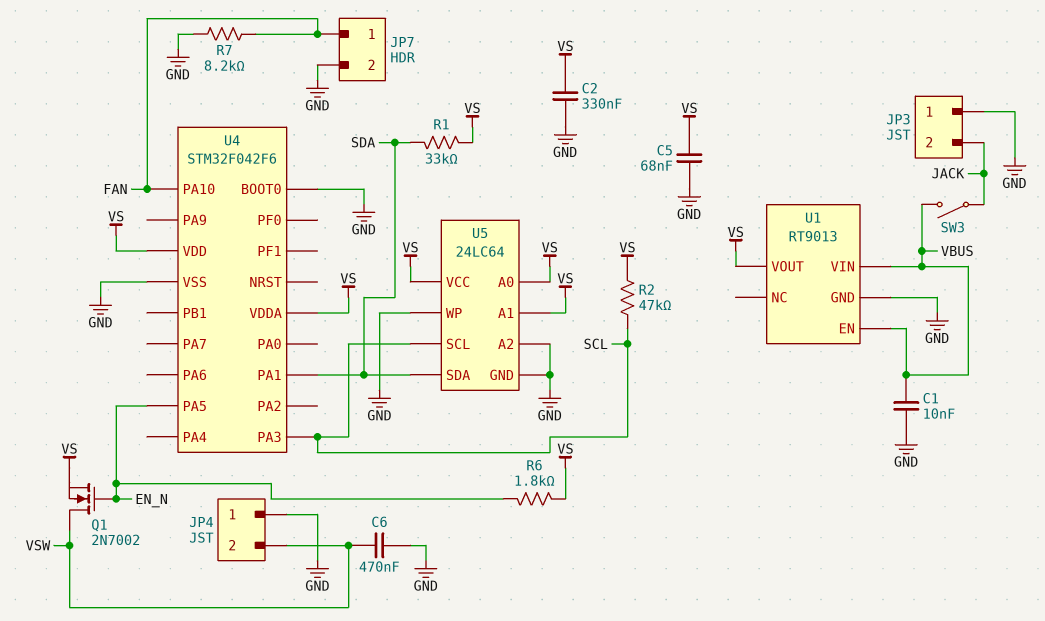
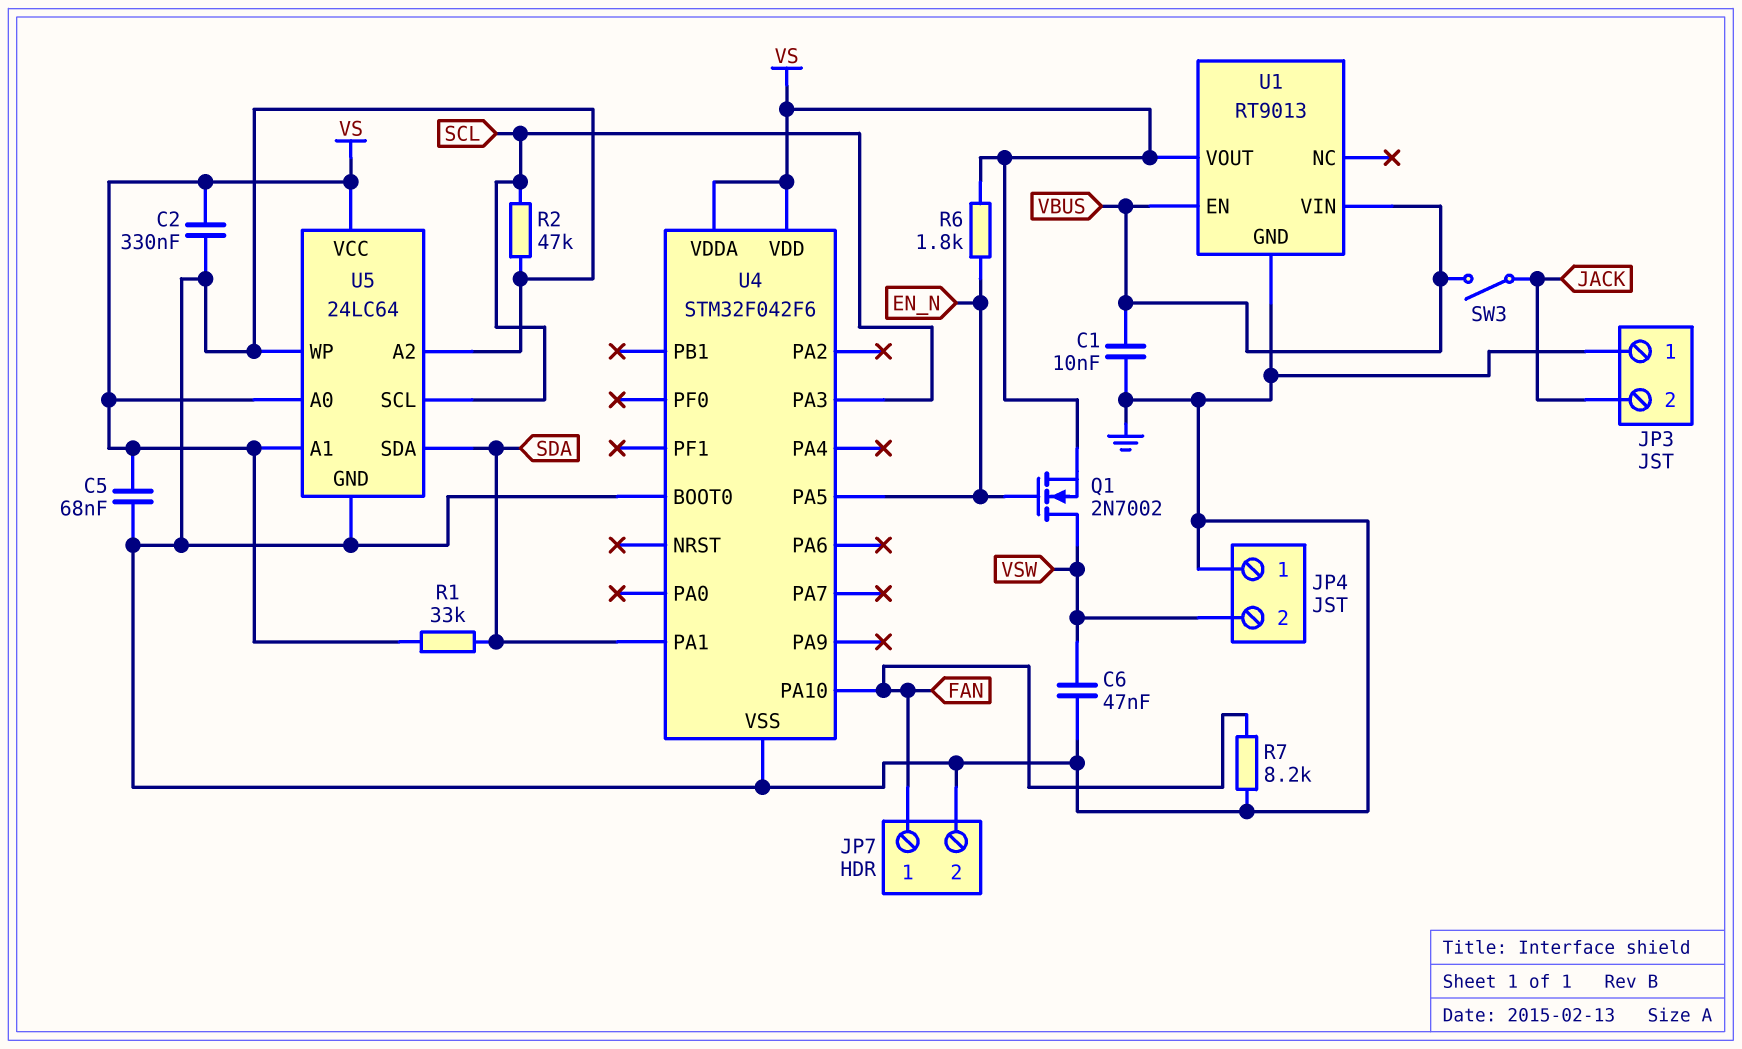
C6: 470nF (GND, VSW) -> 47nF (GND, VSW)
R2: 47k (SCL, VS) -> 47k (GND, SCL)

